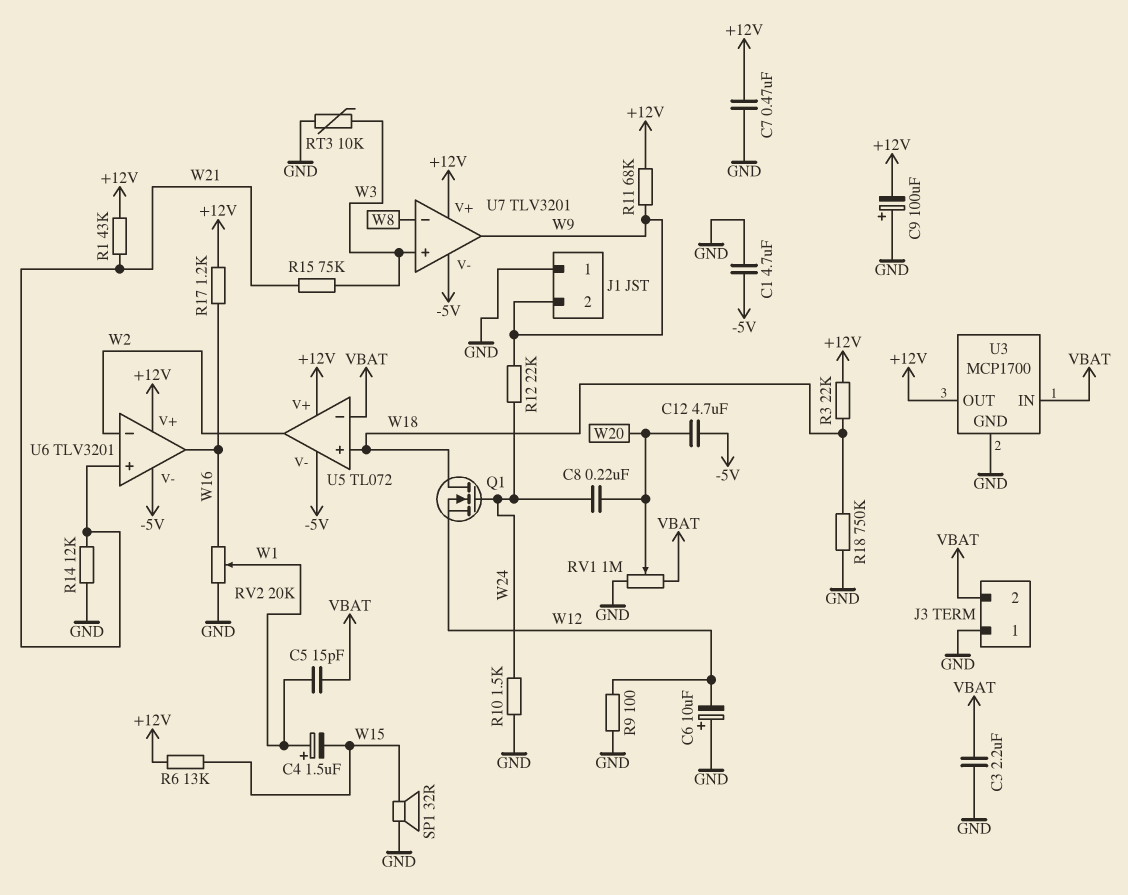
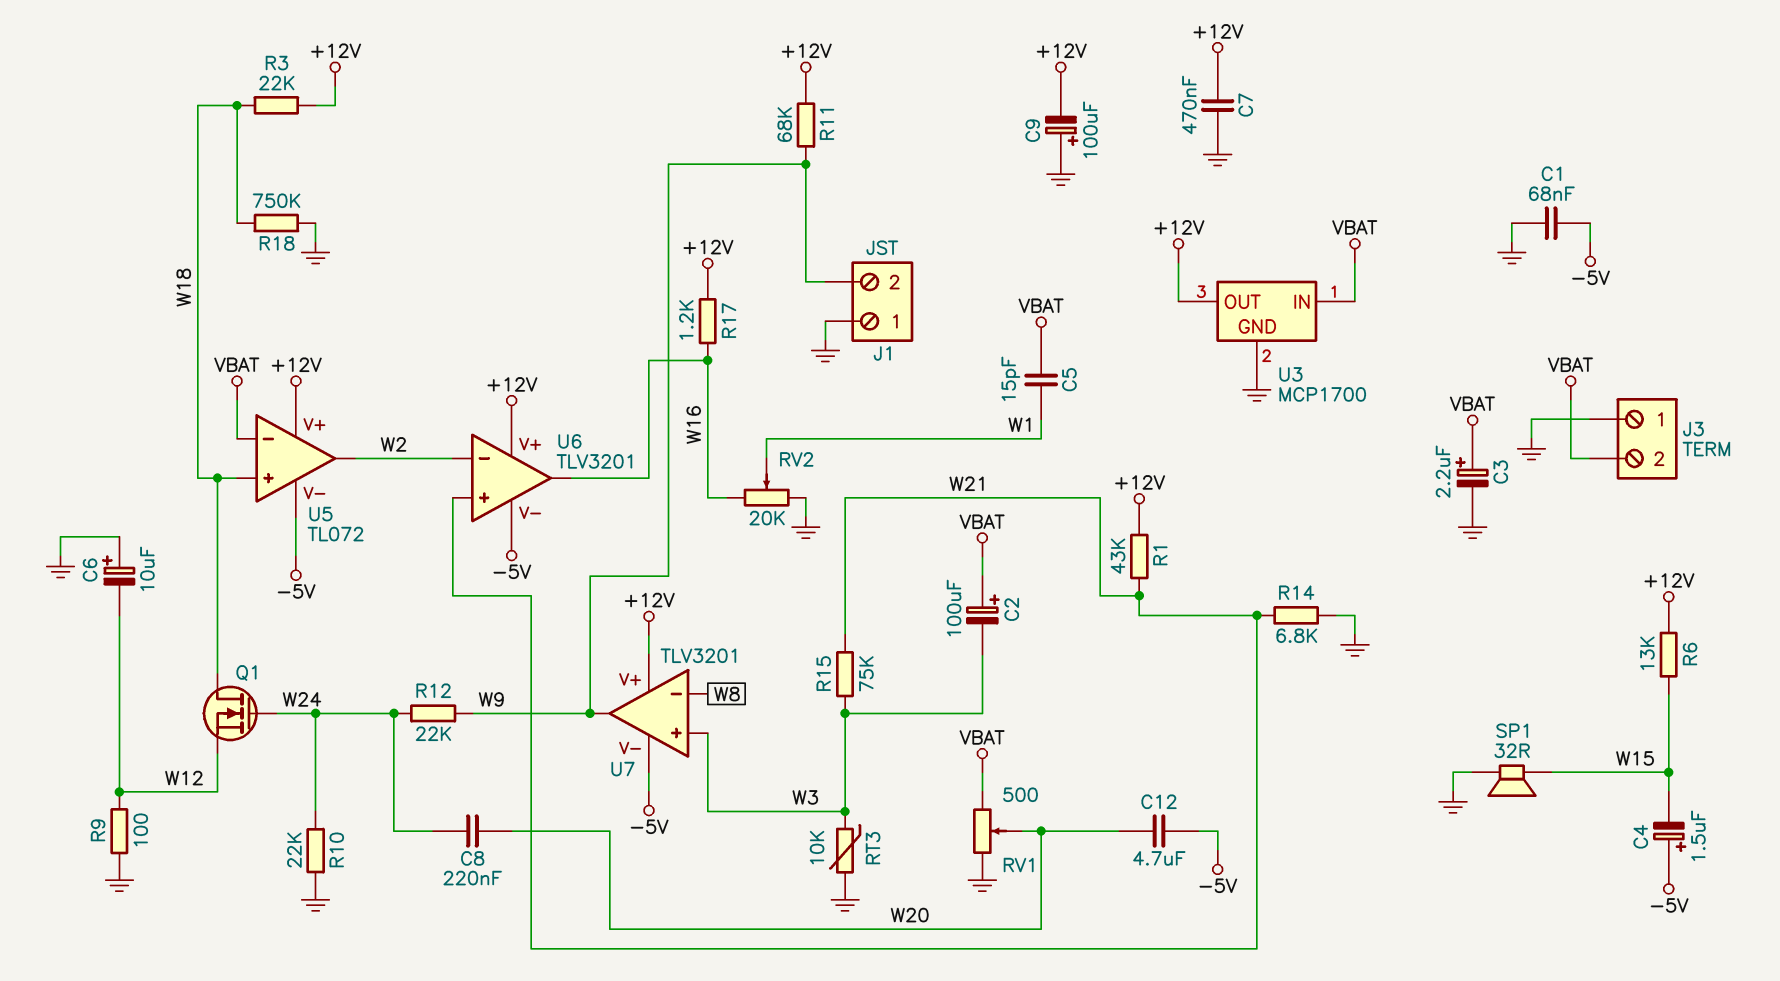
C1: 4.7uF (-5V, GND) -> 68nF (-5V, GND)
C2: none -> 100uF (plus VBAT, minus W3)
C3: 2.2uF (GND, VBAT) -> 2.2uF (plus VBAT, minus GND)
C4: 1.5uF (plus W1, minus W15) -> 1.5uF (plus -5V, minus W15)
R10: 1.5k (GND, W24) -> 22k (GND, W24)
R14: 12k (GND, W21) -> 6.8k (GND, W21)
RV1: 1M (GND, VBAT, wiper W20) -> 500 (GND, VBAT, wiper W20)

